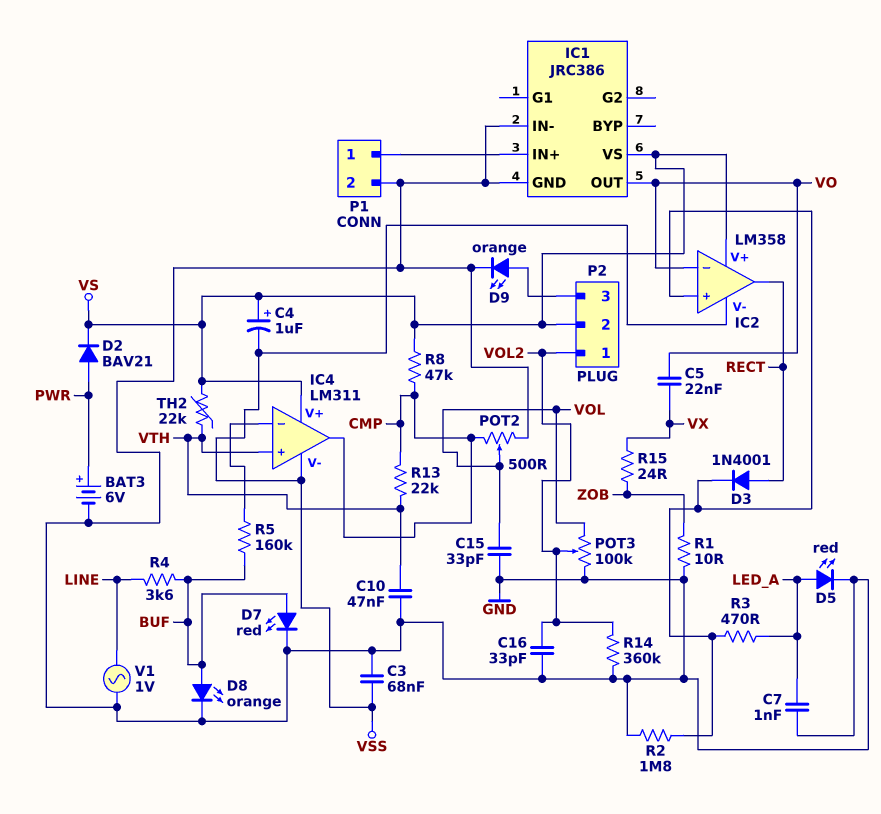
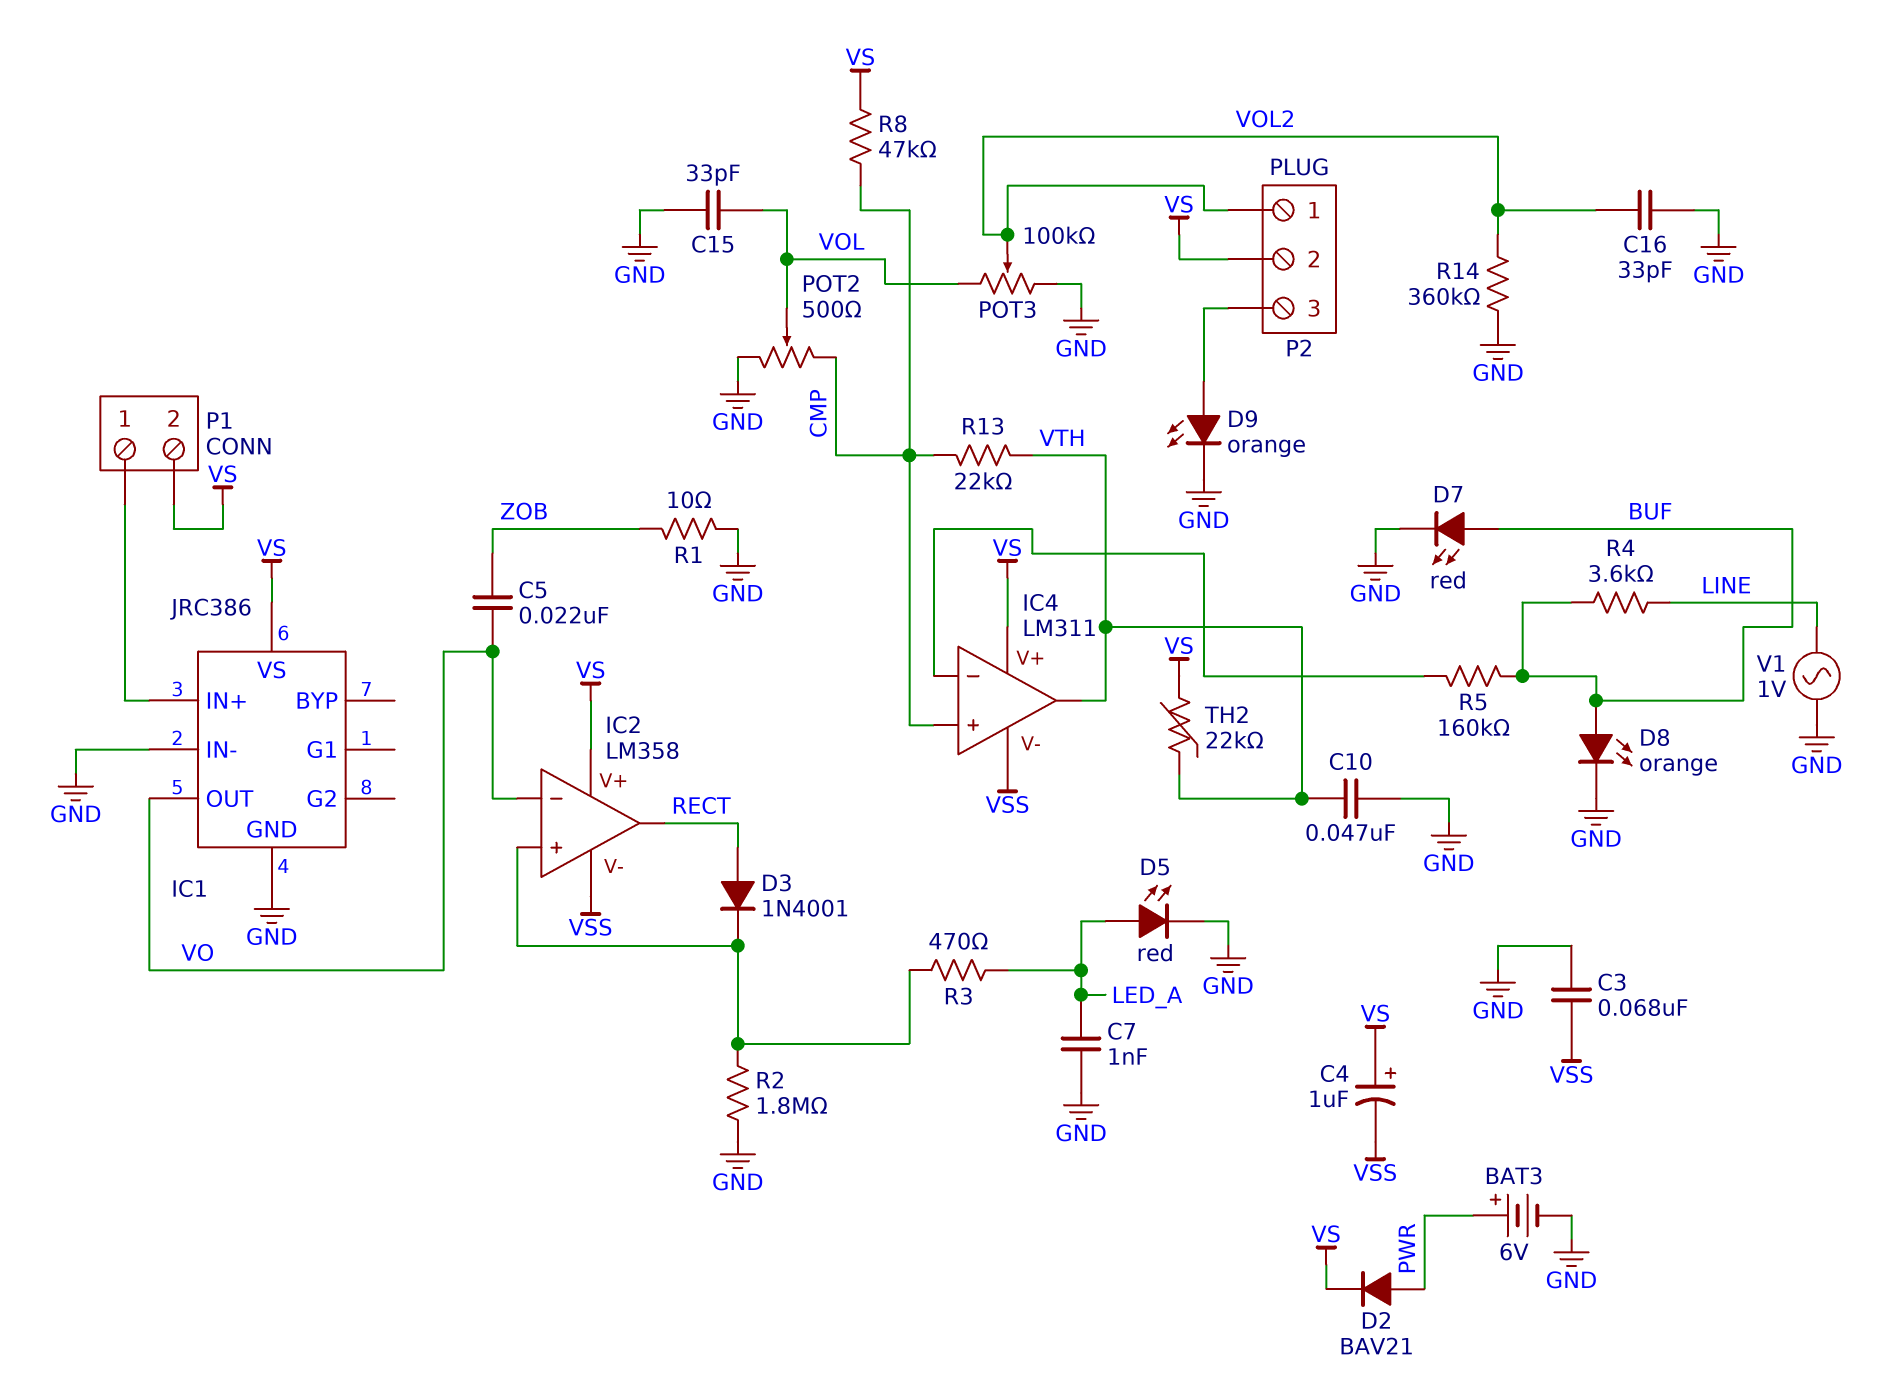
C5: 22nF (VO, VX) -> 22nF (VO, ZOB)
IC4 pin in+: VTH -> CMP
IC4 pin out: CMP -> VTH
P1 pin 2: GND -> VS
R15: 24 (VX, ZOB) -> none

